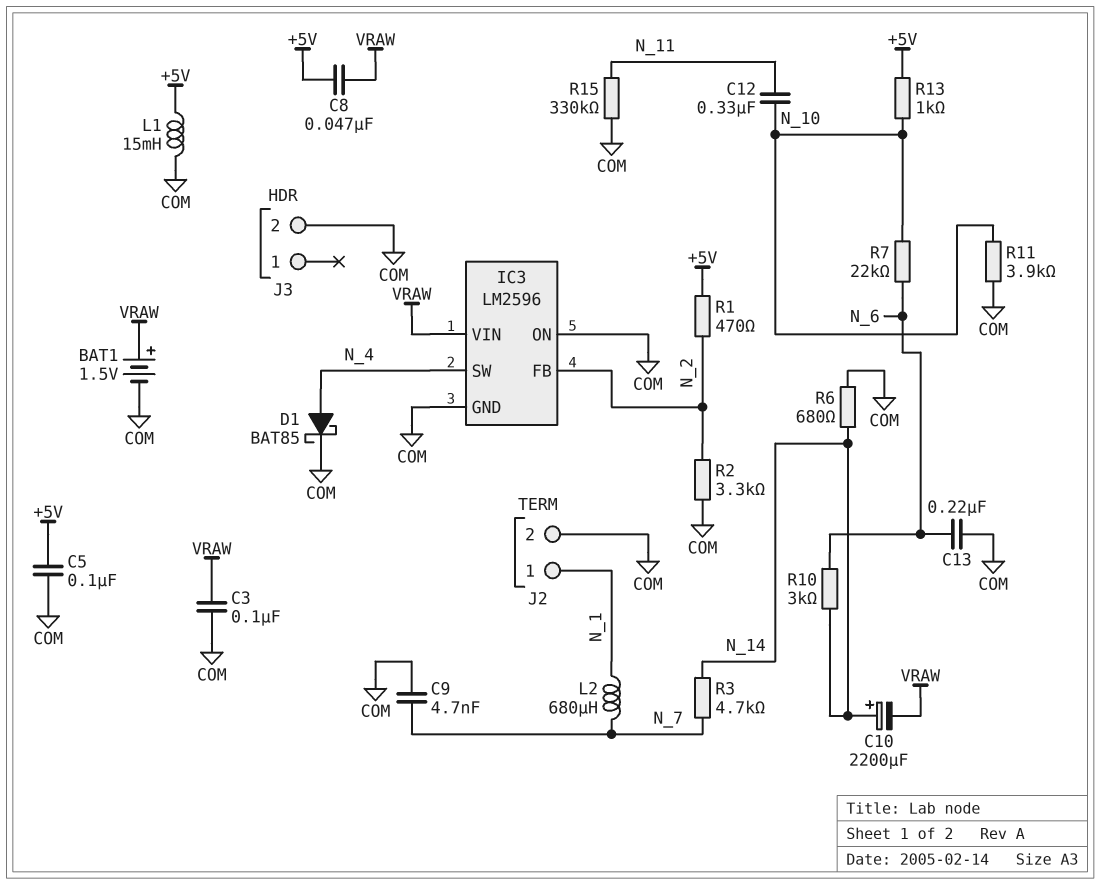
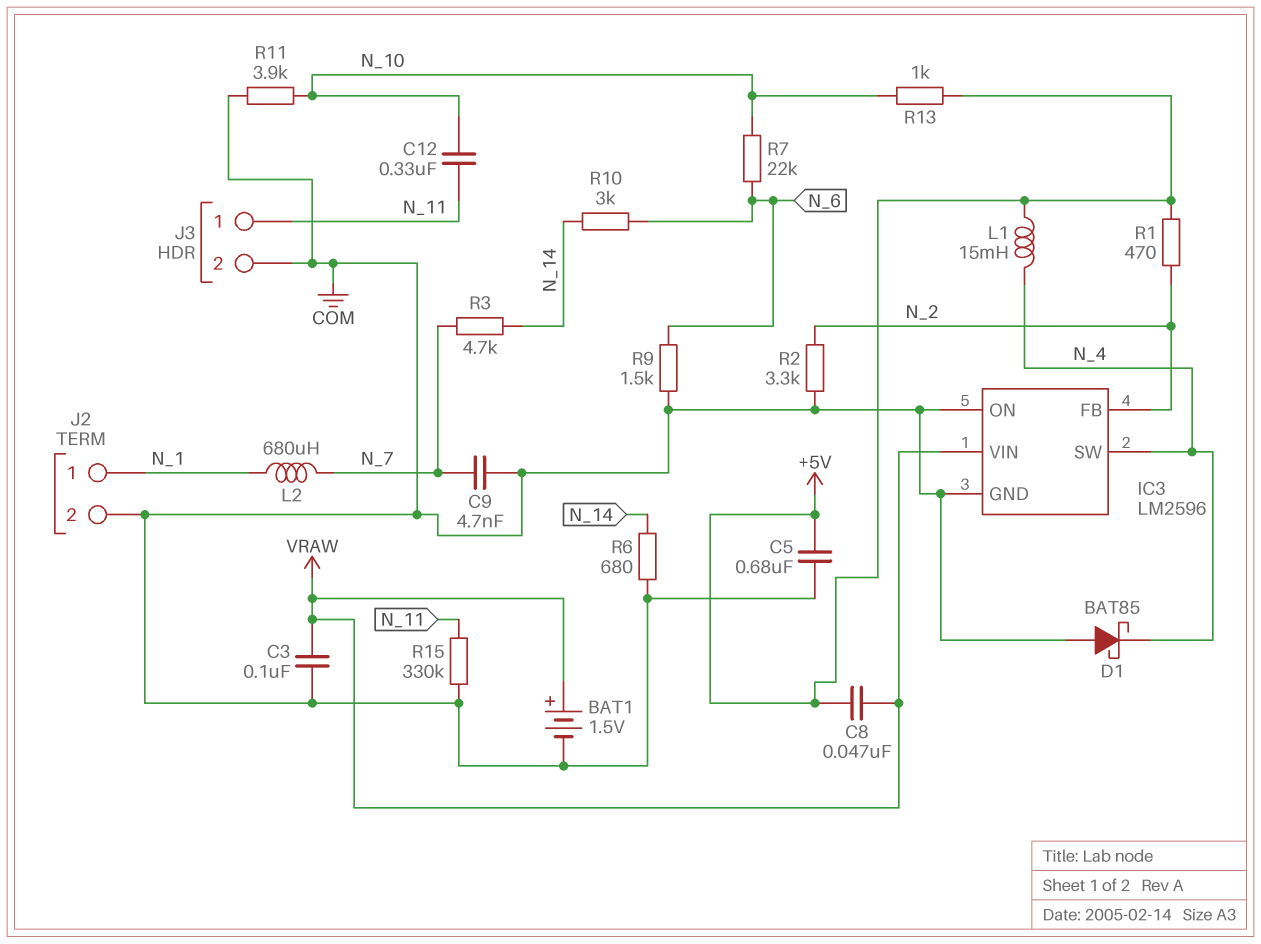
C5: 100nF (+5V, COM) -> 680nF (+5V, COM)
C10: 2200uF (plus N_14, minus VRAW) -> none
C13: 220nF (COM, N_6) -> none
D1: schottky BAT85 (A N_4, K COM) -> schottky BAT85 (A COM, K N_4)
J3 pin 1: none -> N_11
L1: 15mH (+5V, COM) -> 15mH (+5V, N_4)
R9: none -> 1.5k (COM, N_6)

